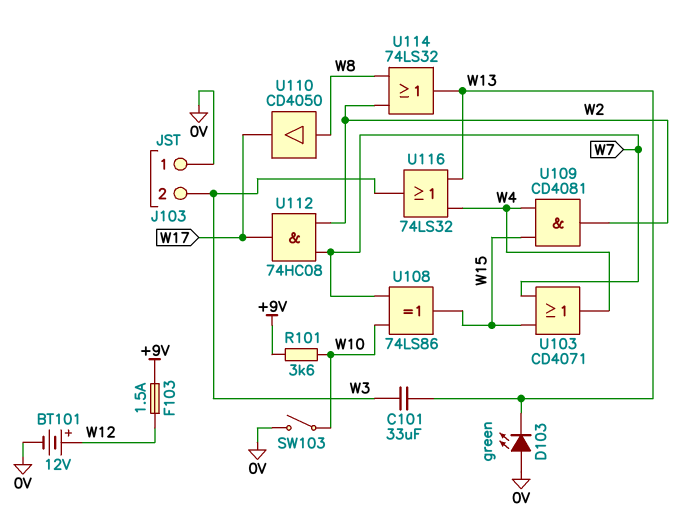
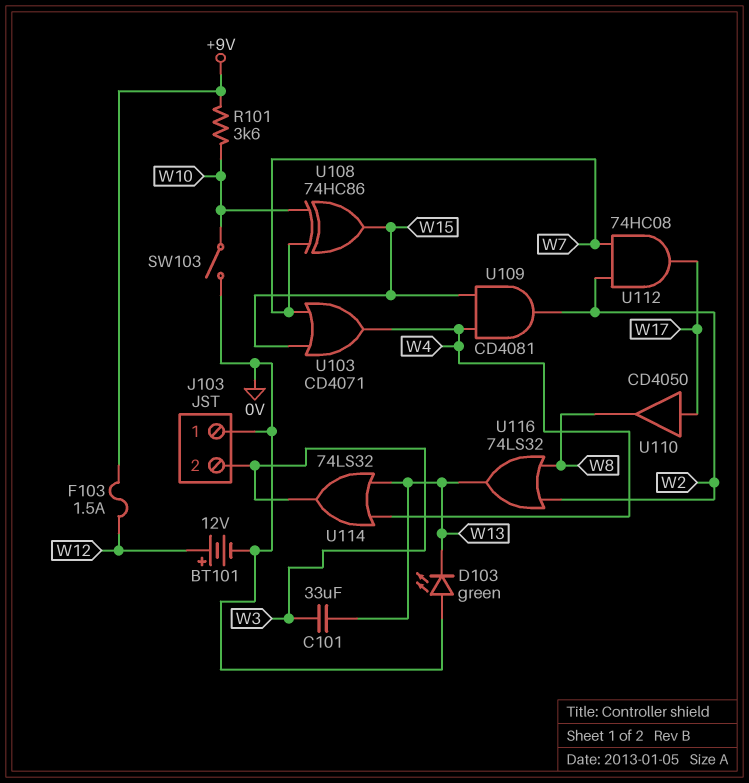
U108: XOR 74LS86 (in W7, in W10, out W15) -> XOR 74HC86 (in W7, in W10, out W15)
U110: buffer CD4050 (in W8, out W17) -> buffer CD4050 (in W17, out W8)
U114: OR 74LS32 (in W2, in W8, out W13) -> OR 74LS32 (in W4, in W13, out W3)
U116: OR 74LS32 (in W4, in W13, out W3) -> OR 74LS32 (in W2, in W8, out W13)

